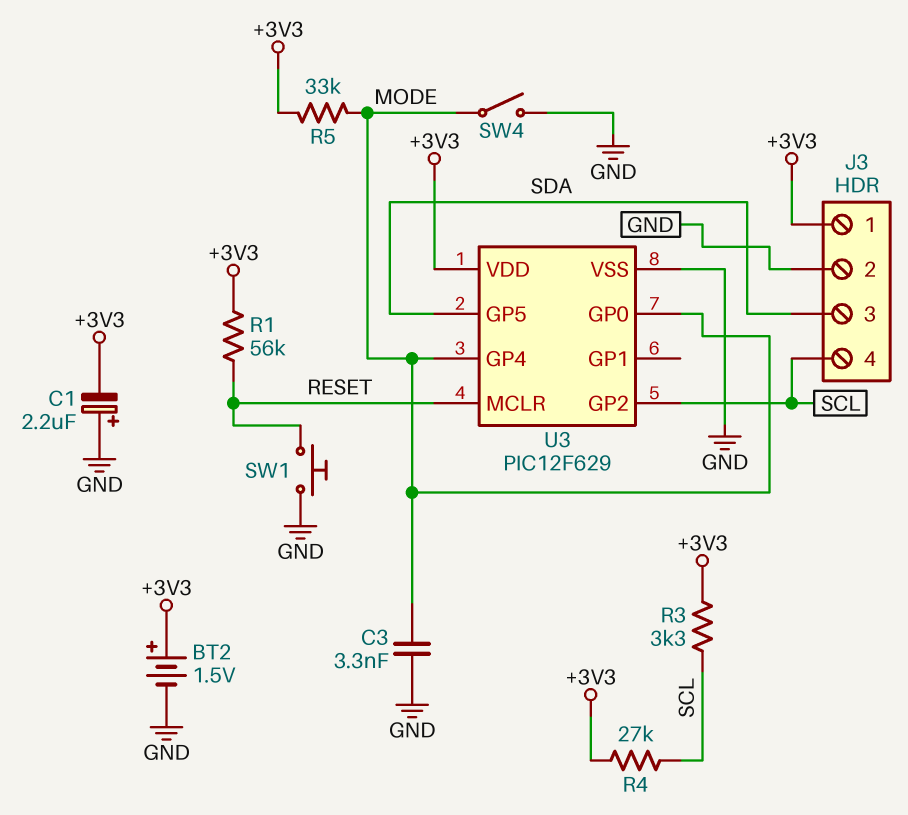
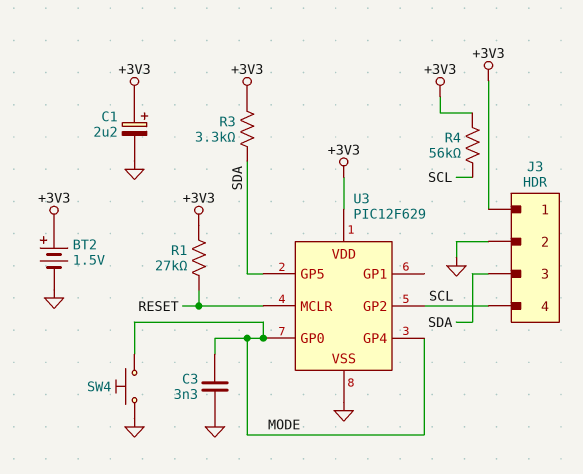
C1: 2.2uF (plus GND, minus +3V3) -> 2.2uF (plus +3V3, minus GND)
R1: 56k (+3V3, RESET) -> 27k (+3V3, RESET)
R3: 3.3k (+3V3, SCL) -> 3.3k (+3V3, SDA)
R4: 27k (+3V3, SCL) -> 56k (+3V3, SCL)
R5: 33k (+3V3, MODE) -> none
SW1: button (GND, RESET) -> none
SW4: switch (GND, MODE) -> button (GND, MODE)

